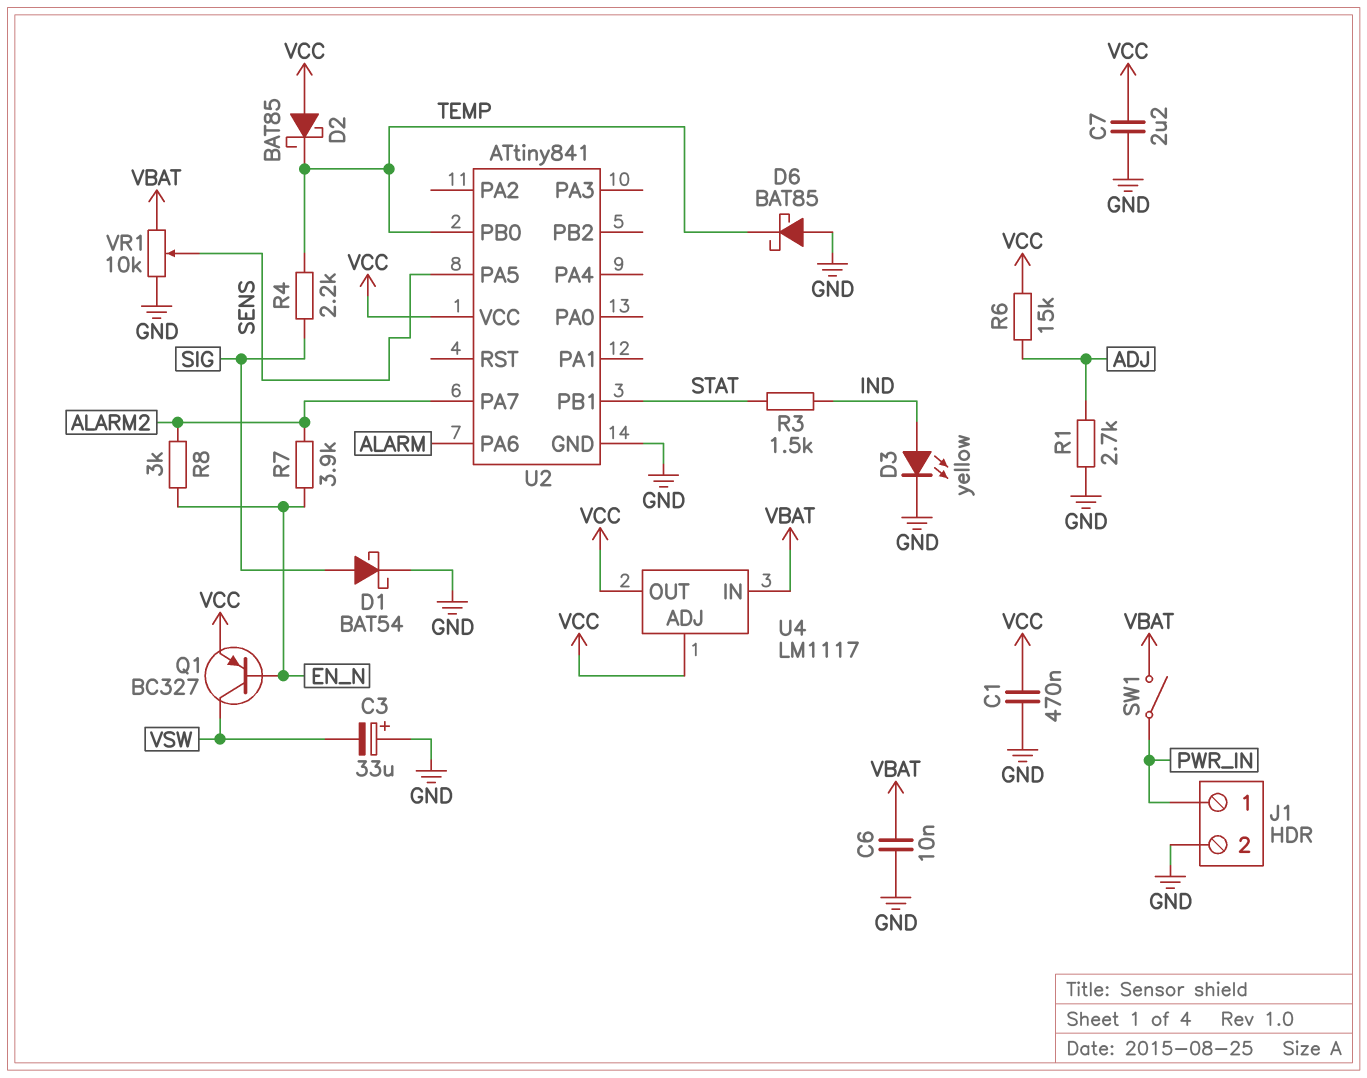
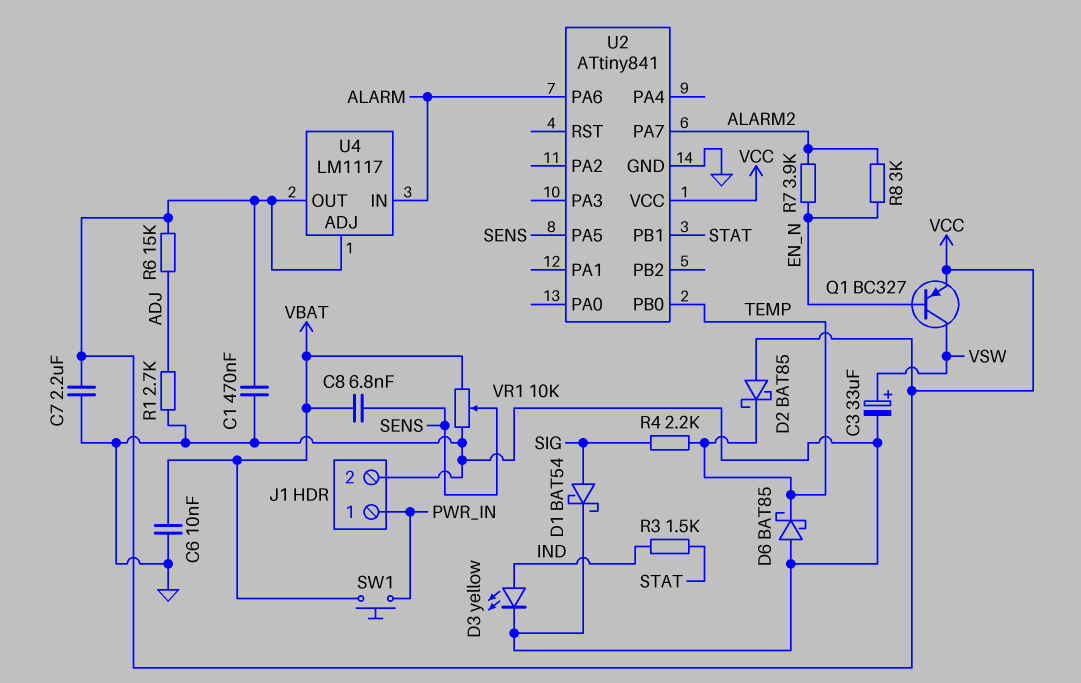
C3: 33uF (plus GND, minus VSW) -> 33uF (plus VSW, minus GND)
C8: none -> 6.8nF (SENS, VBAT)
SW1: switch (PWR_IN, VBAT) -> button (PWR_IN, VBAT)
U4 pin IN: VBAT -> ALARM

